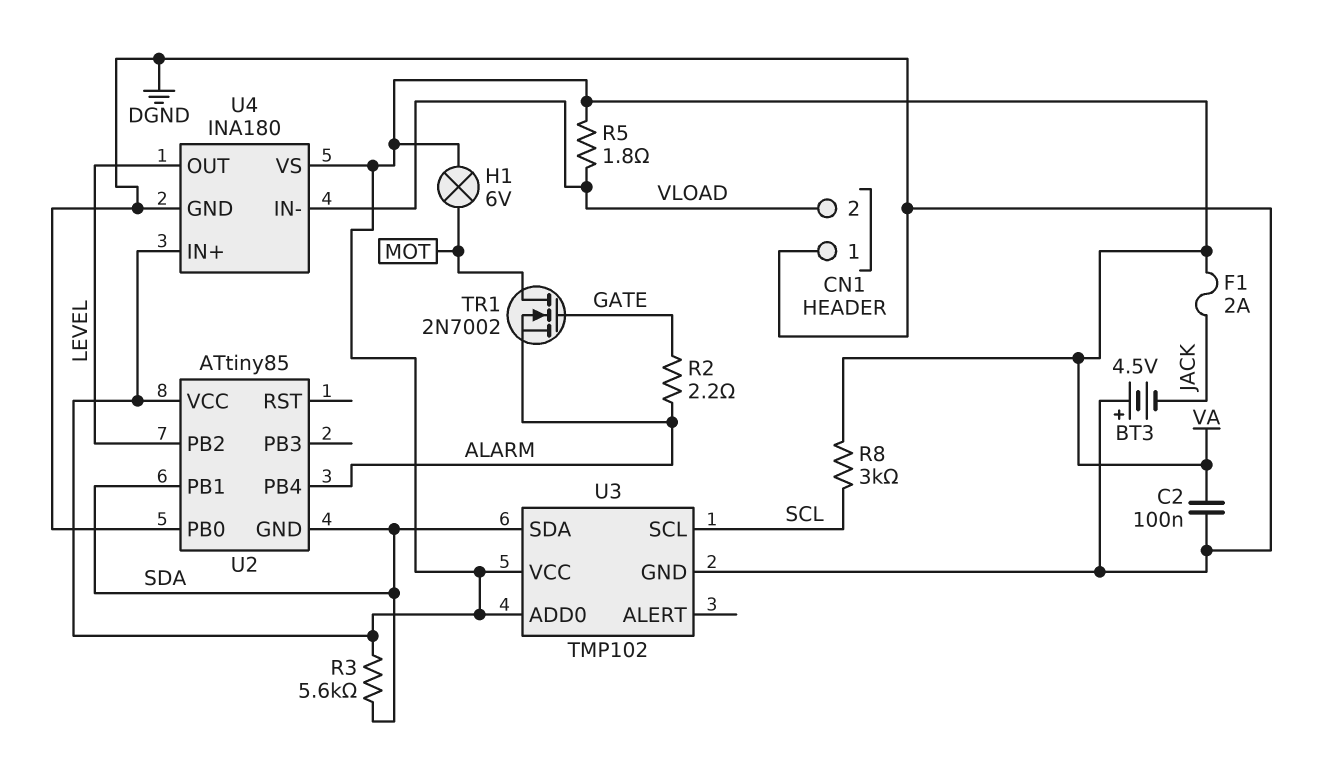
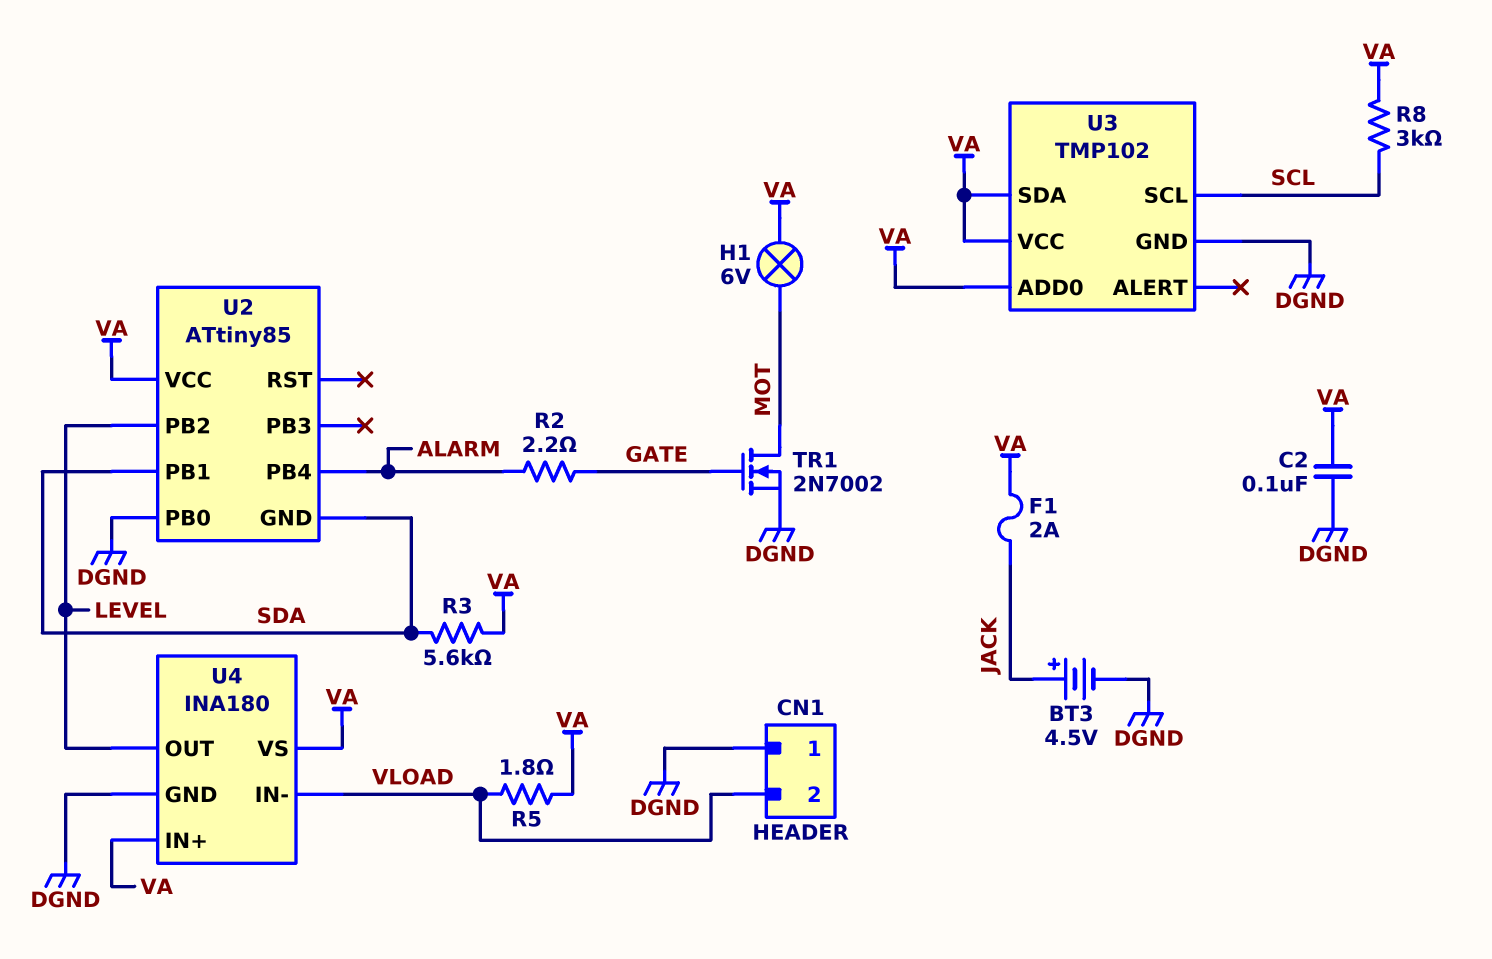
BT3: 4.5V (plus DGND, minus JACK) -> 4.5V (plus JACK, minus DGND)
TR1: NMOS 2N7002 (G GATE, D MOT, S ALARM) -> NMOS 2N7002 (G GATE, D MOT, S DGND)
U3 pin SDA: SDA -> VA

